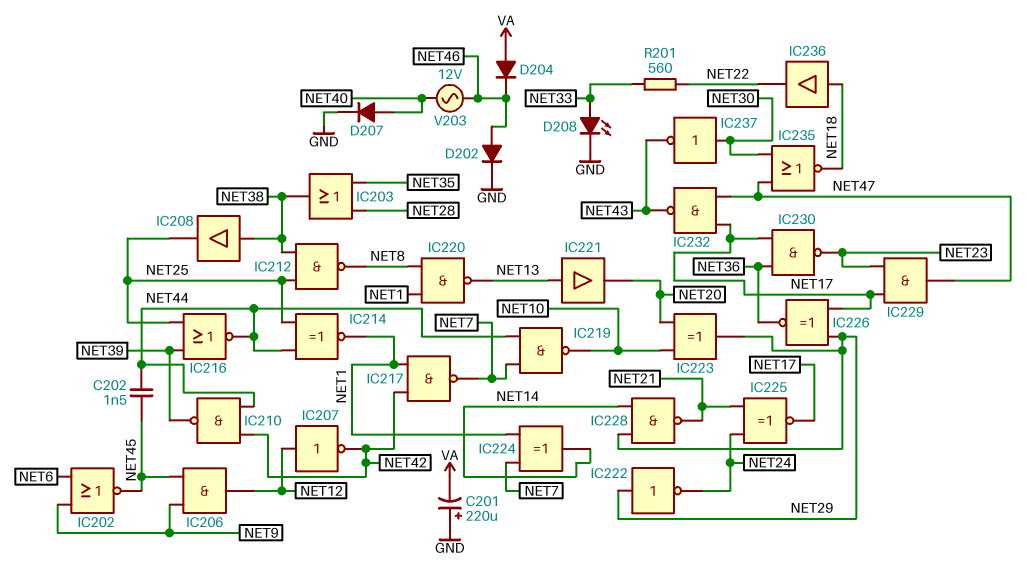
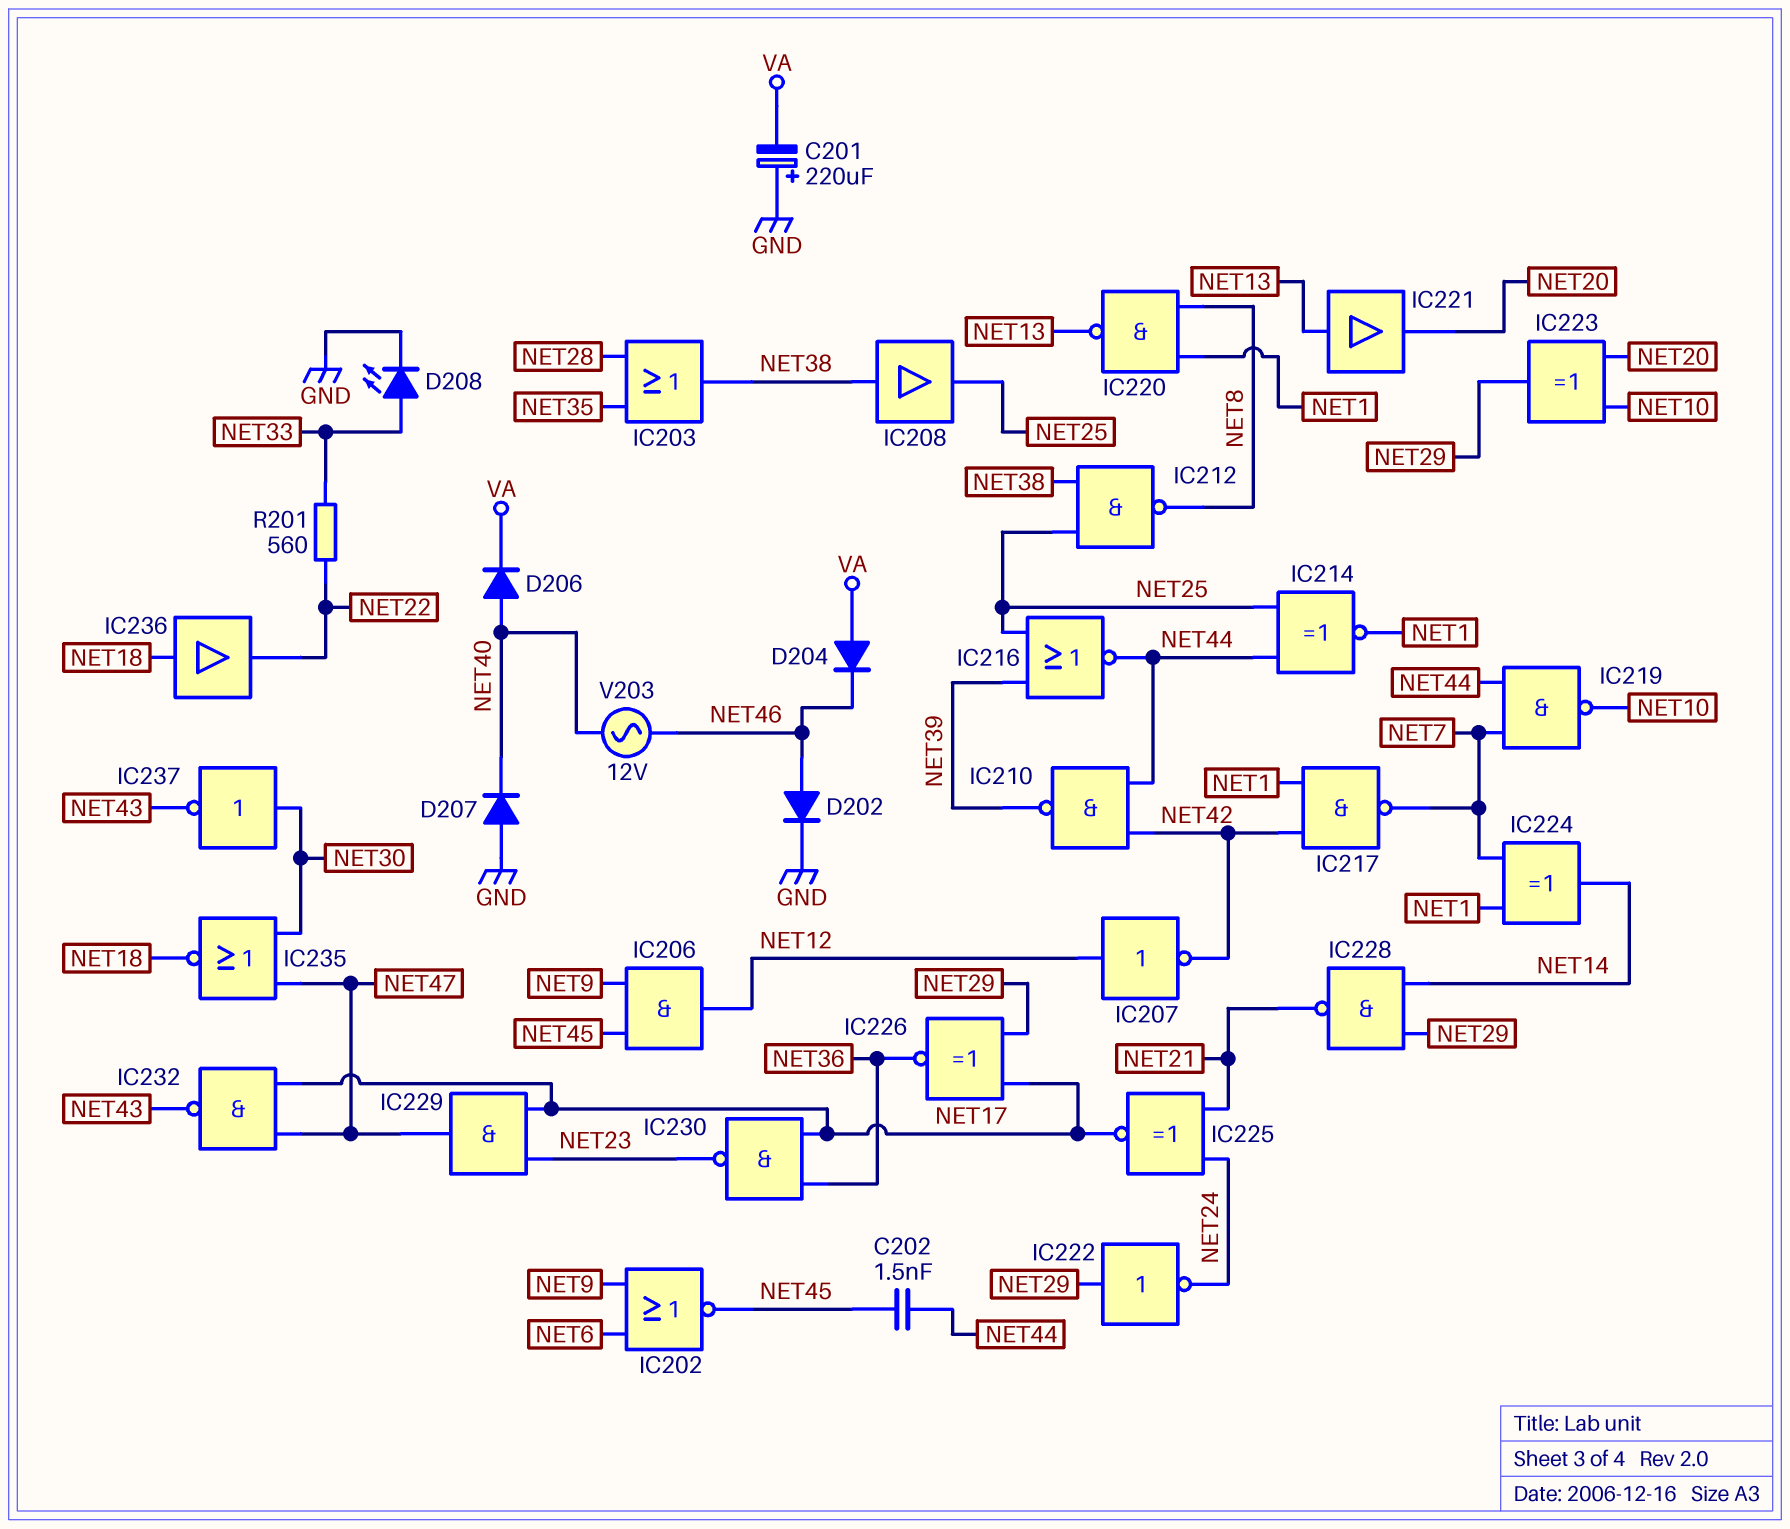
D206: none -> diode (A NET40, K VA)
D207: diode (A NET40, K GND) -> diode (A GND, K NET40)

